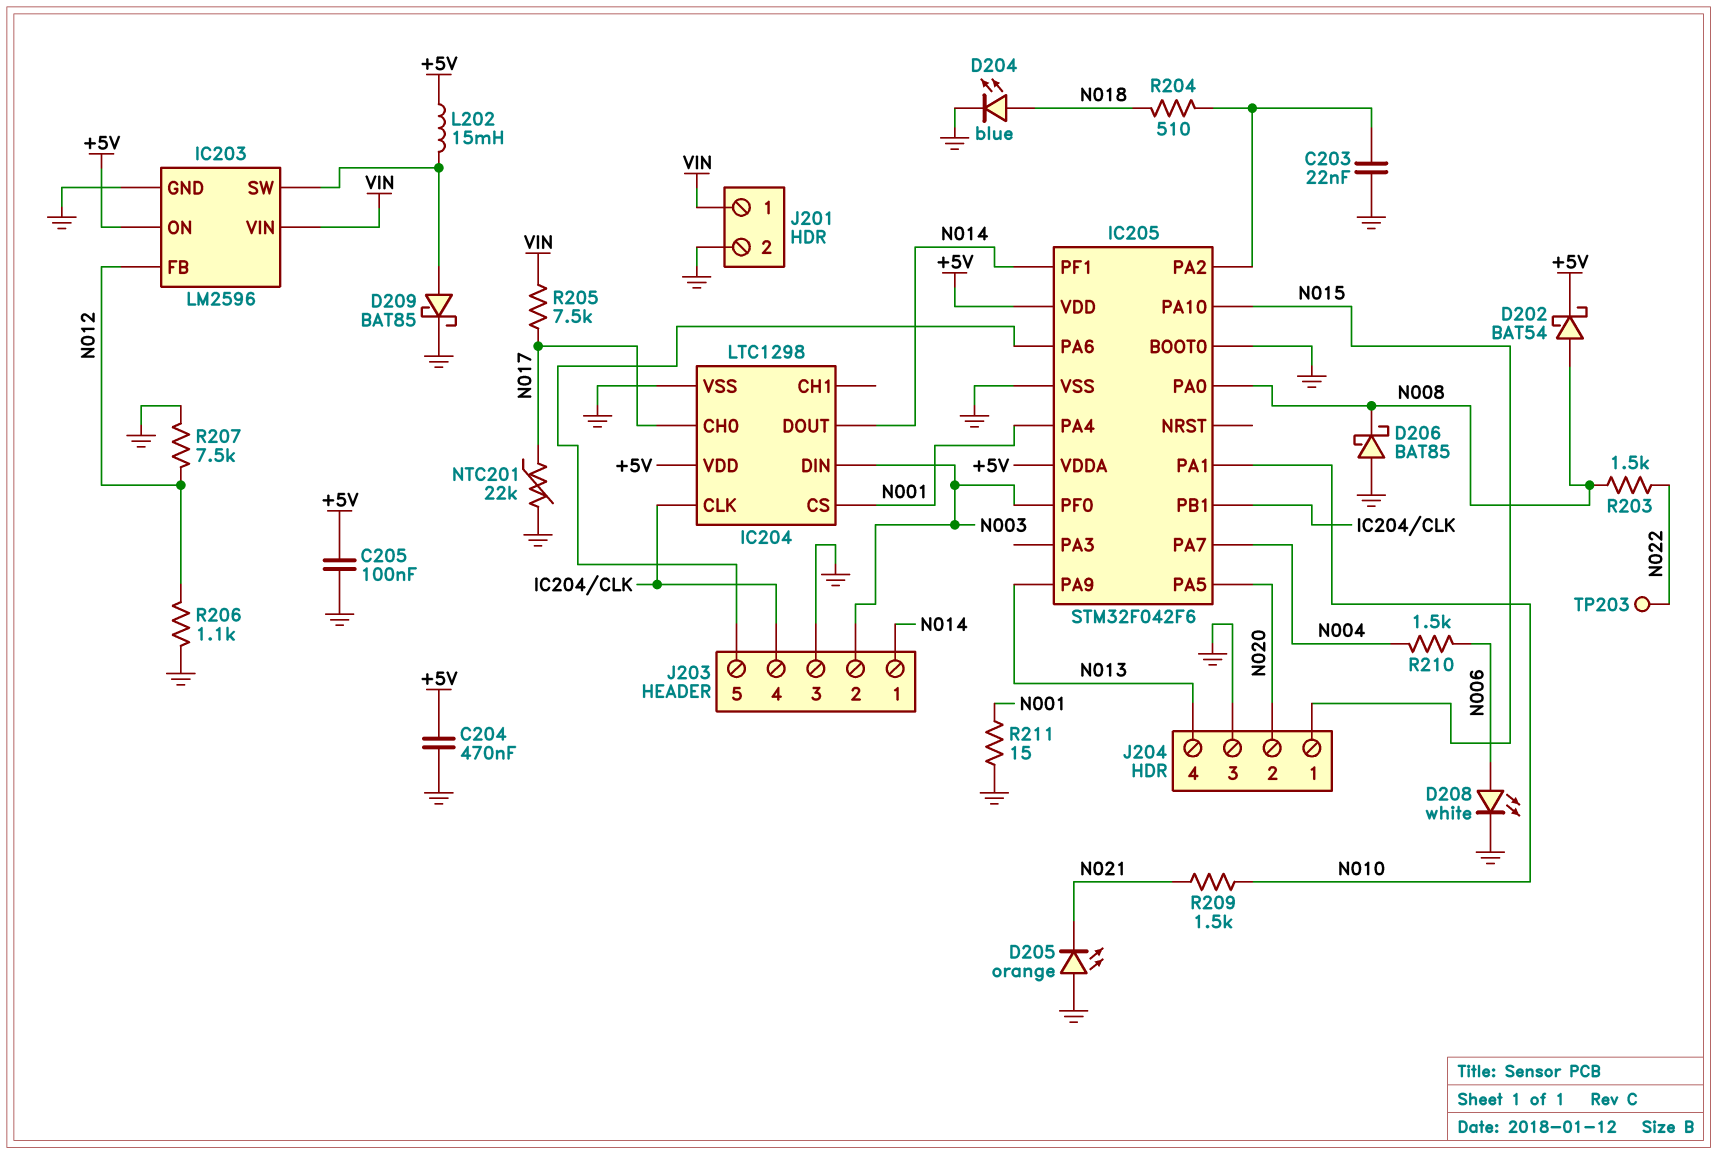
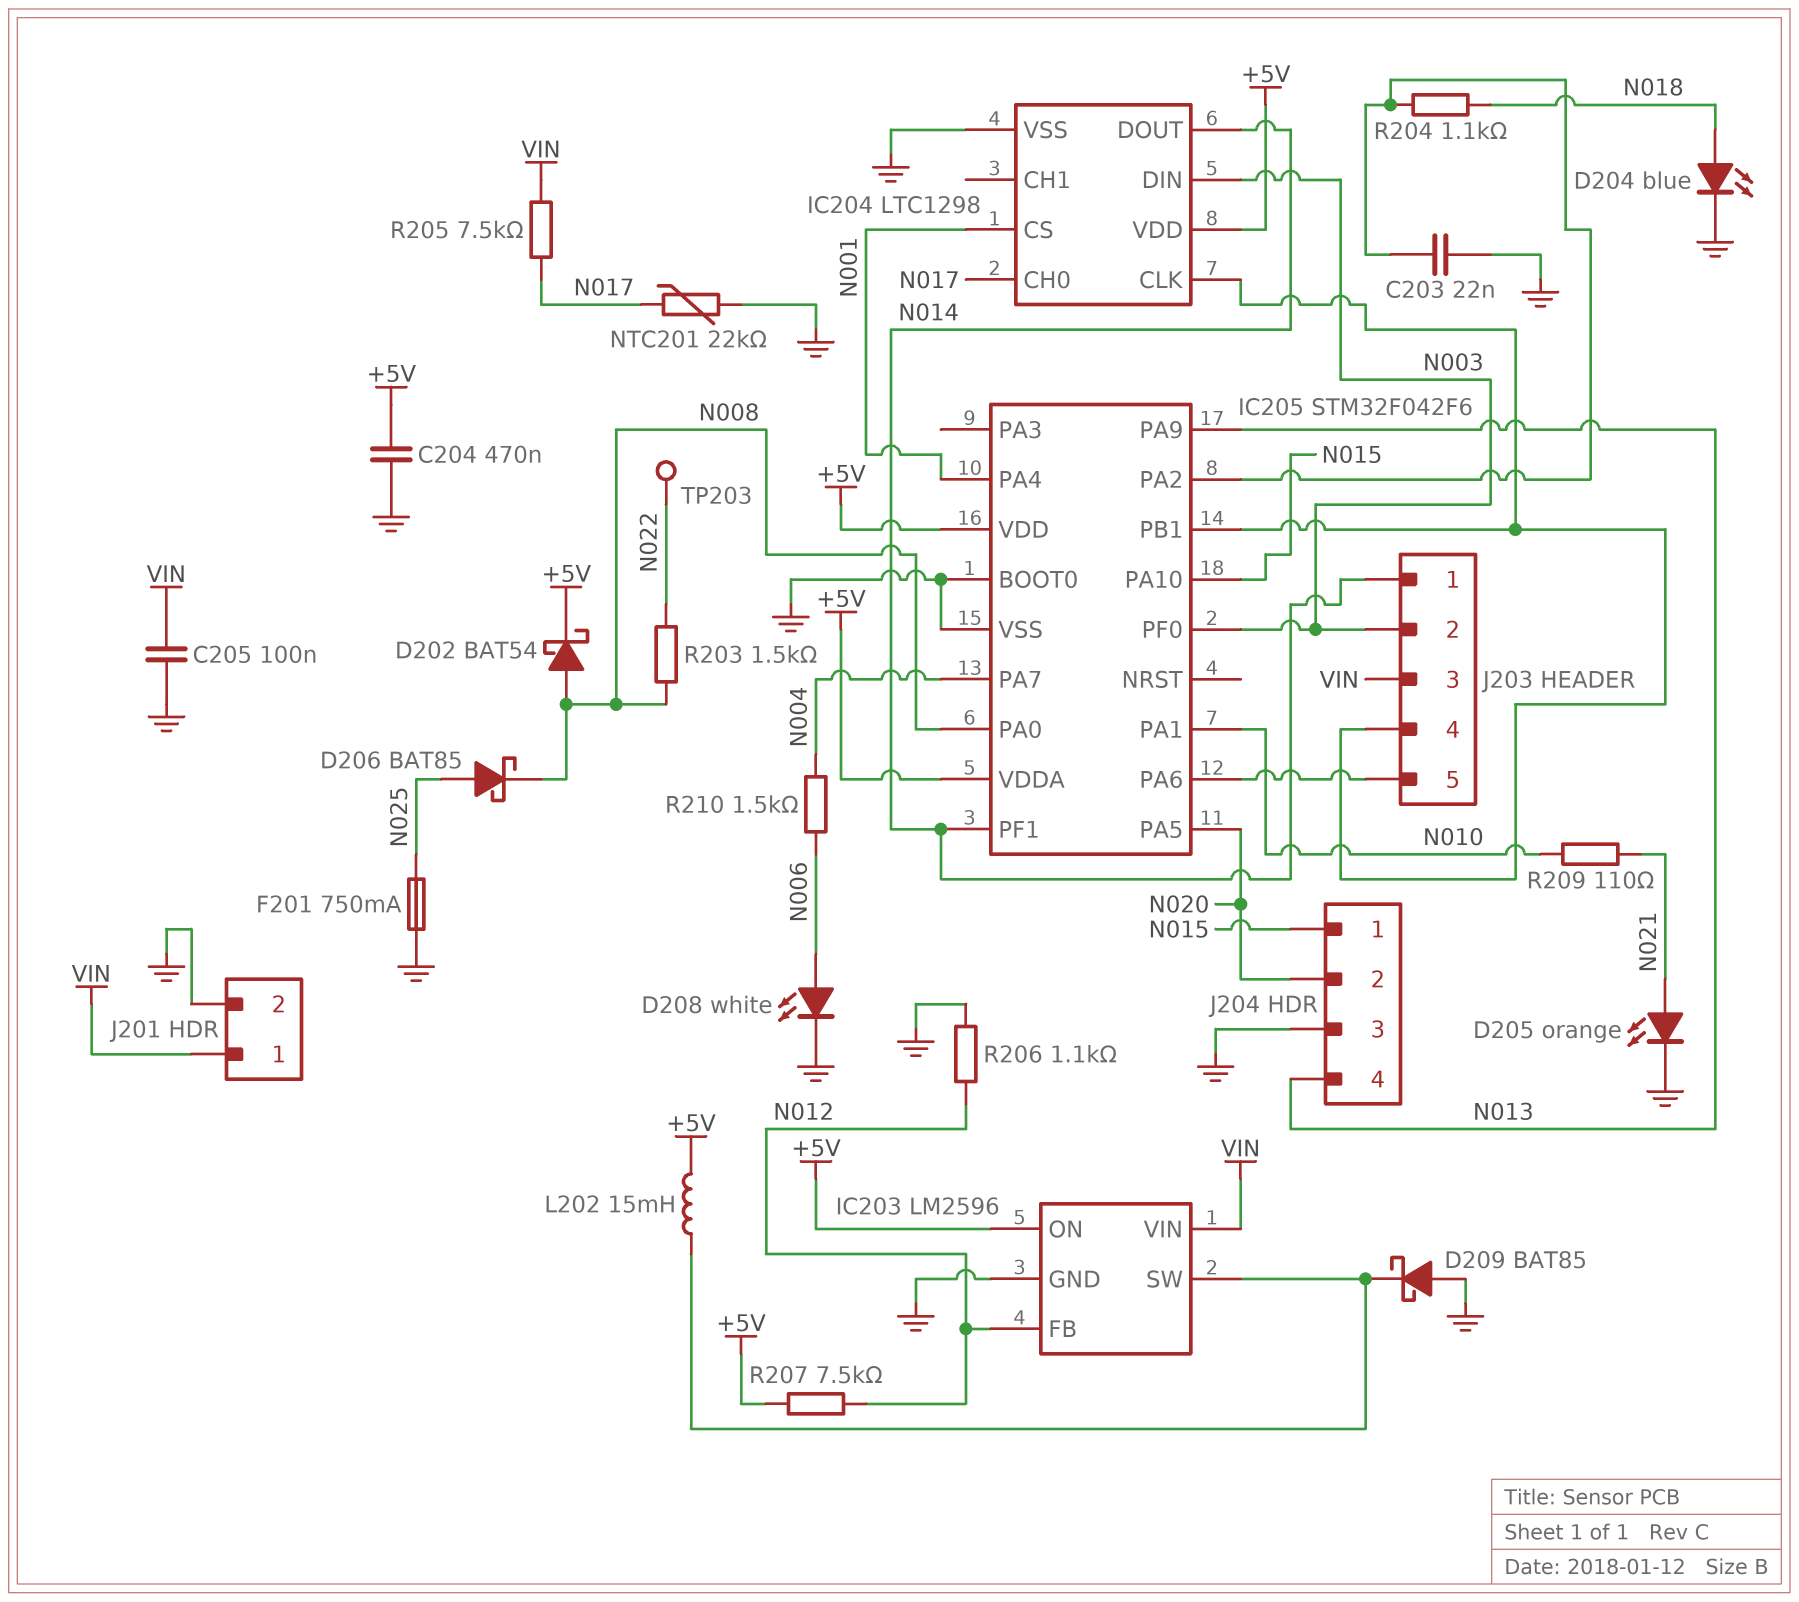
C205: 100nF (+5V, GND) -> 100nF (GND, VIN)
D205: LED orange (A GND, K N021) -> LED orange (A N021, K GND)
D206: schottky BAT85 (A GND, K N008) -> schottky BAT85 (A N025, K N008)
D209: schottky BAT85 (A IC203/SW, K GND) -> schottky BAT85 (A GND, K IC203/SW)
F201: none -> 750mA (GND, N025)
J203 pin 3: GND -> VIN
R204: 510 (IC205/PA2, N018) -> 1.1k (IC205/PA2, N018)
R207: 7.5k (GND, N012) -> 7.5k (+5V, N012)
R209: 1.5k (N010, N021) -> 110 (N010, N021)
R211: 15 (GND, N001) -> none

